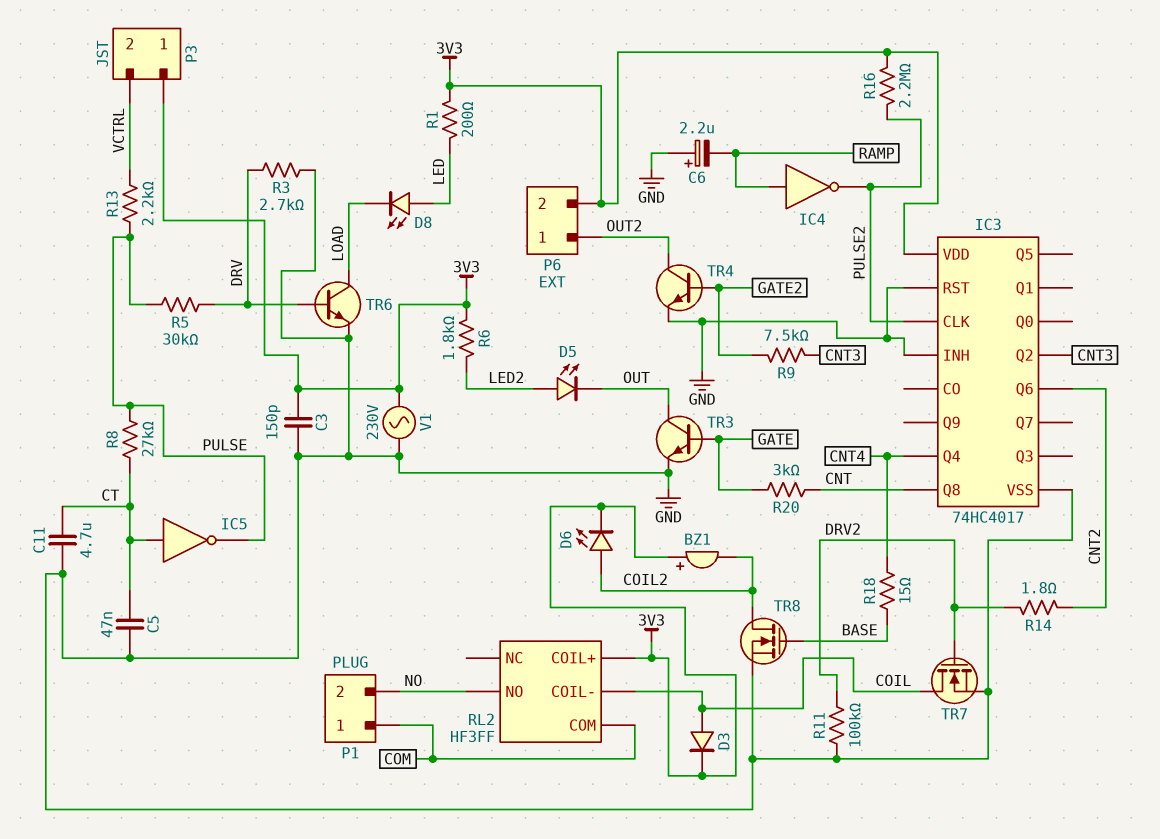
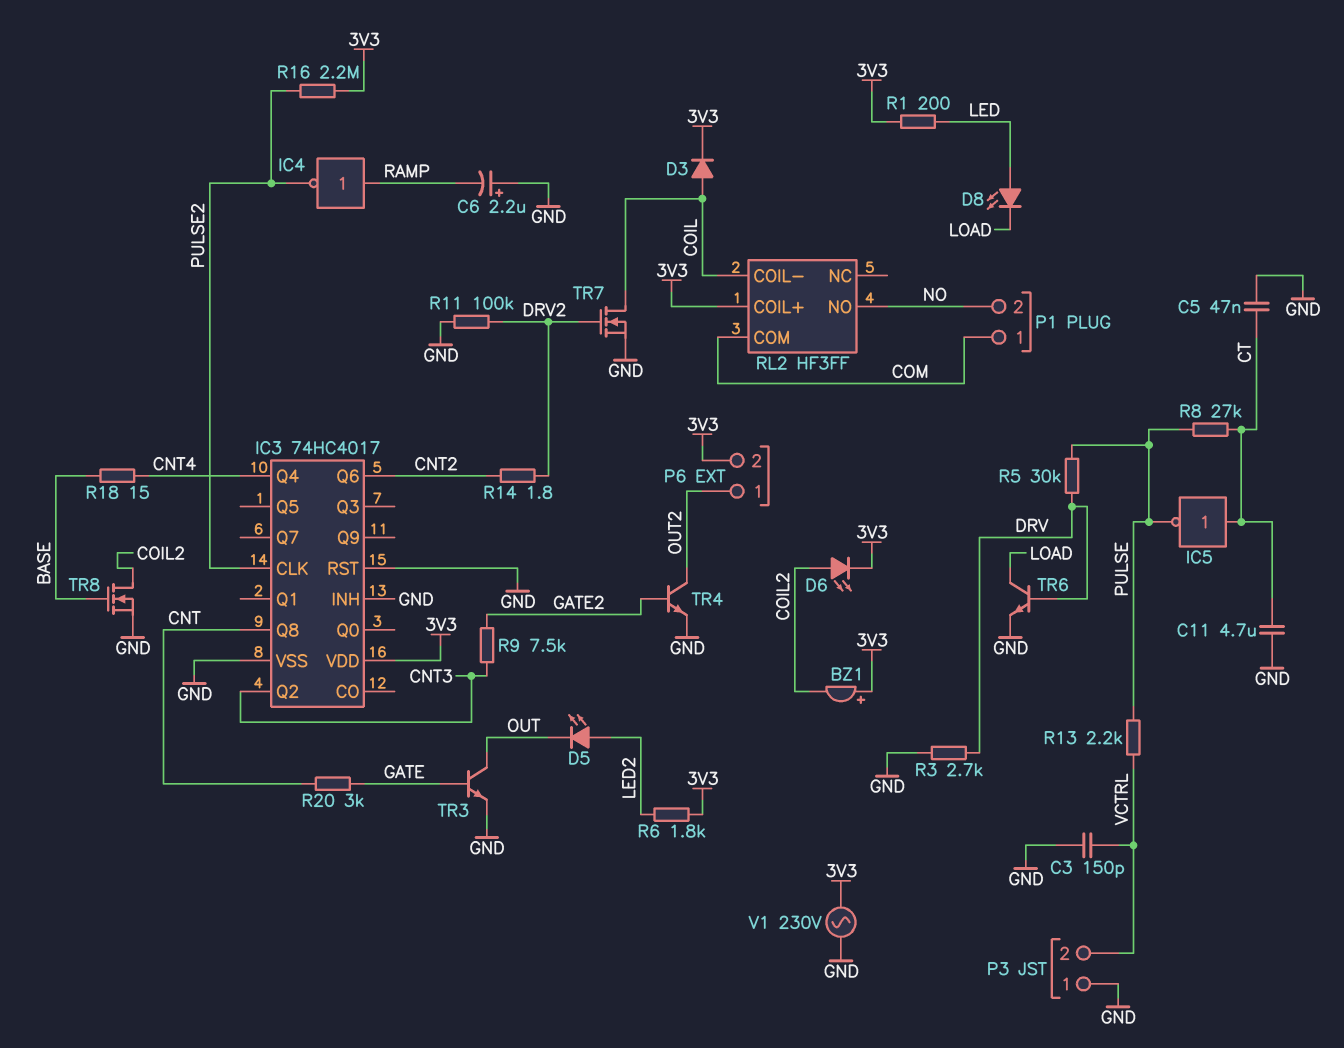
C3: 150pF (3V3, GND) -> 150pF (GND, VCTRL)
P3 pin 1: 3V3 -> GND

